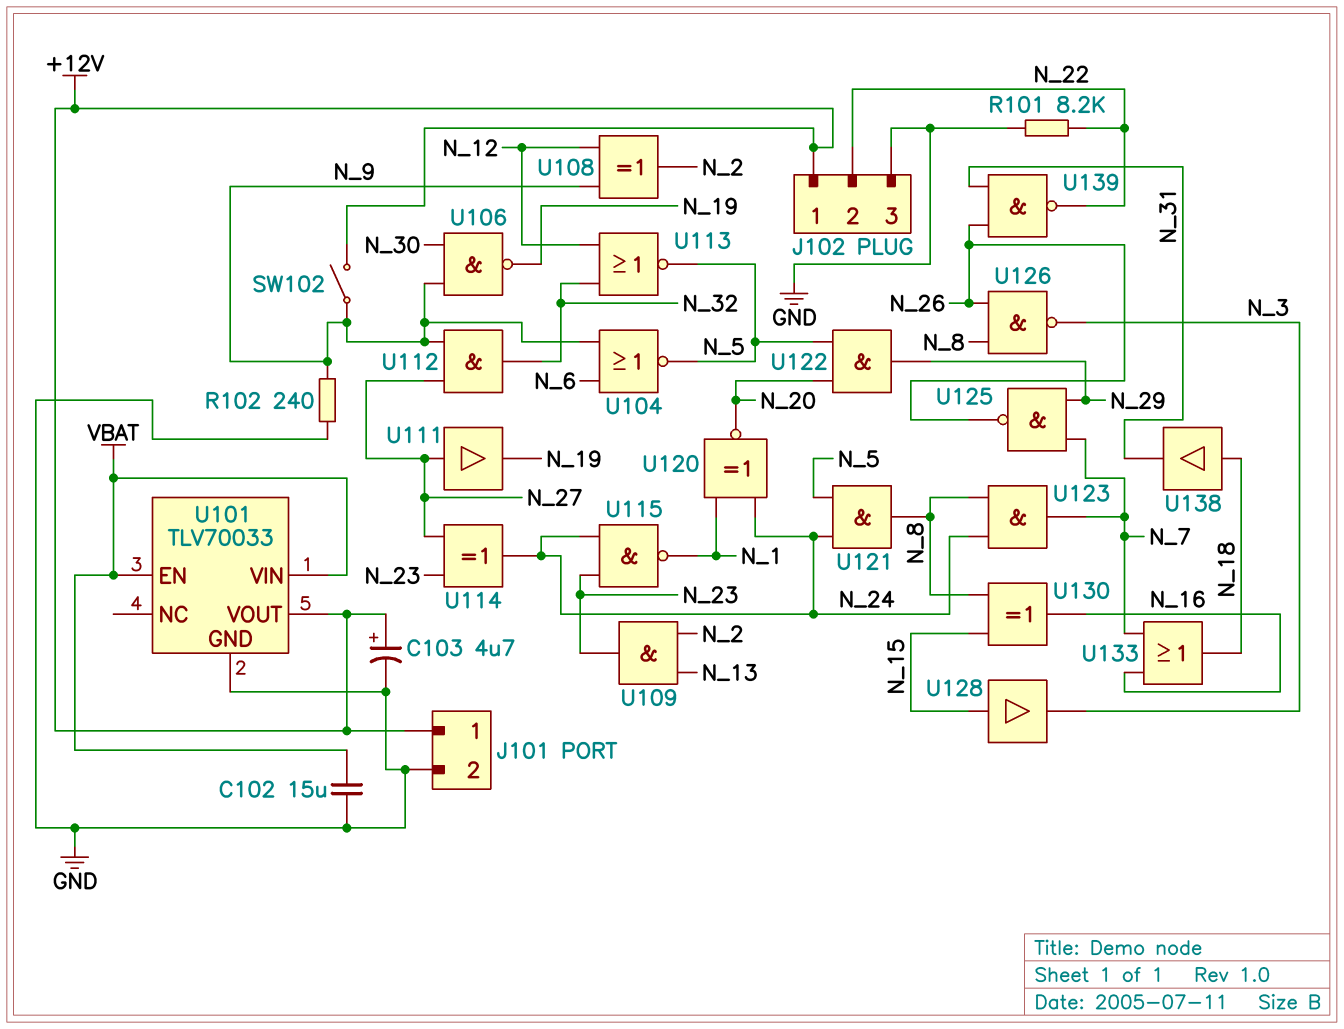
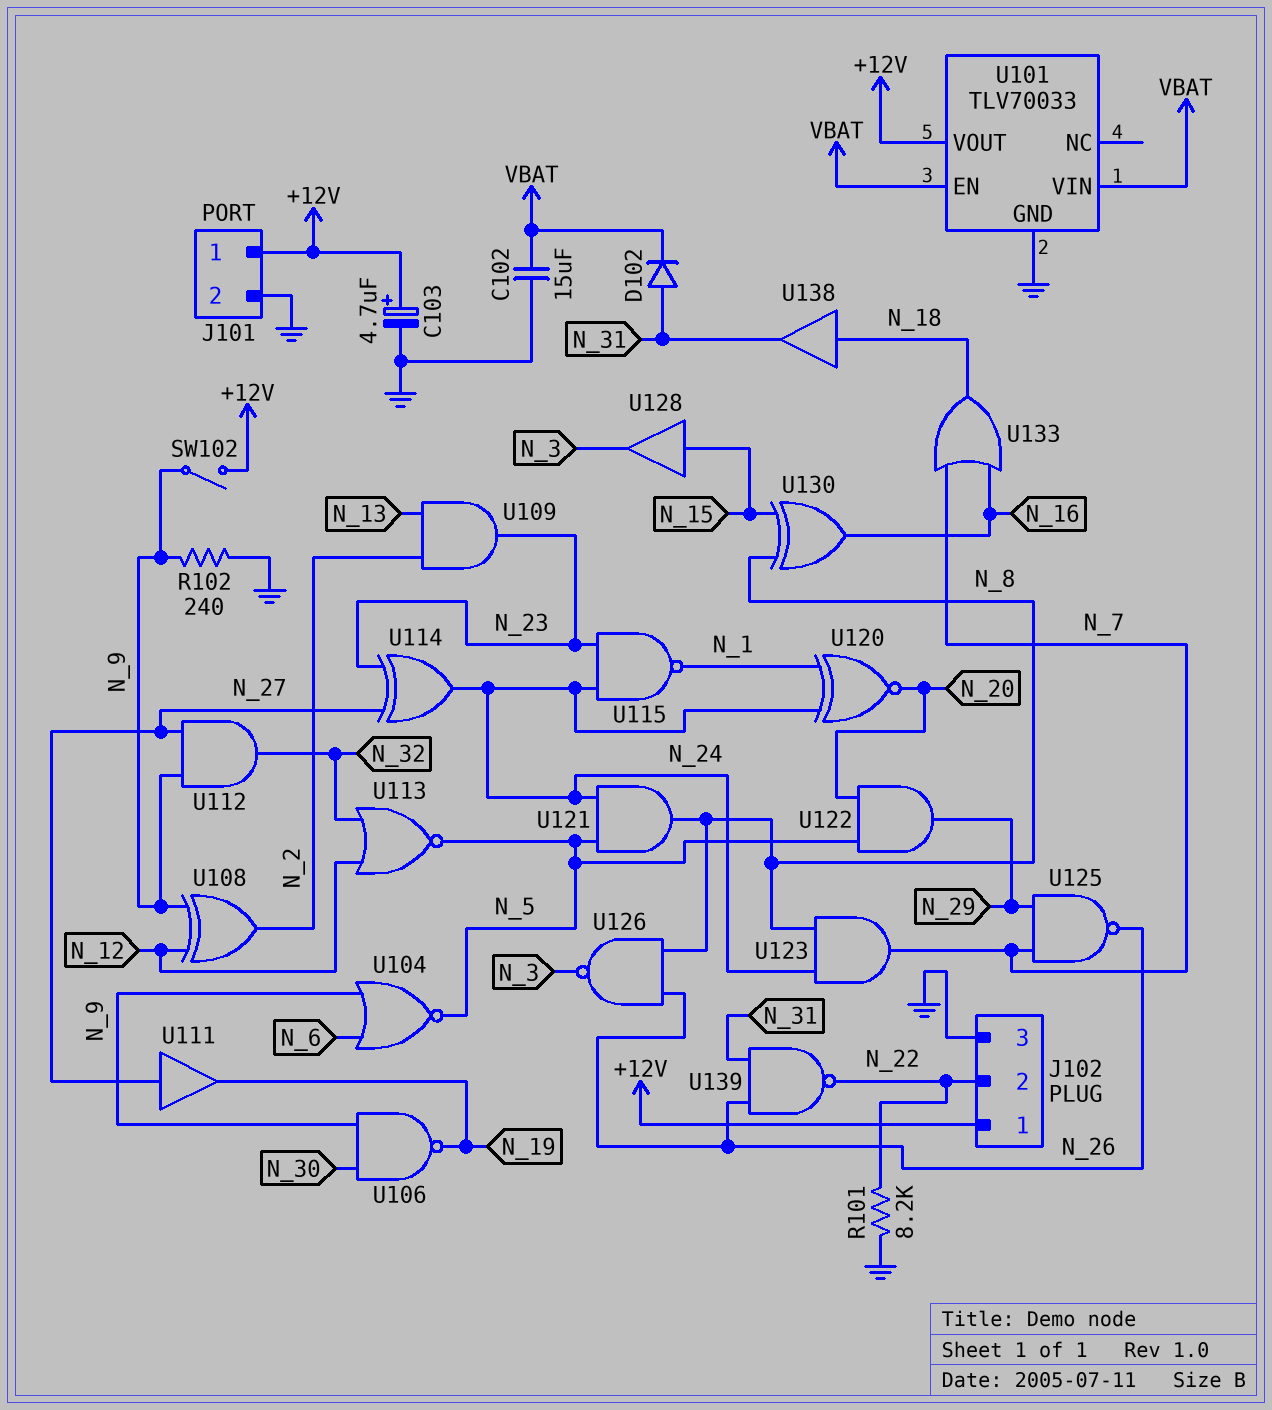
D102: none -> diode (A N_31, K VBAT)

